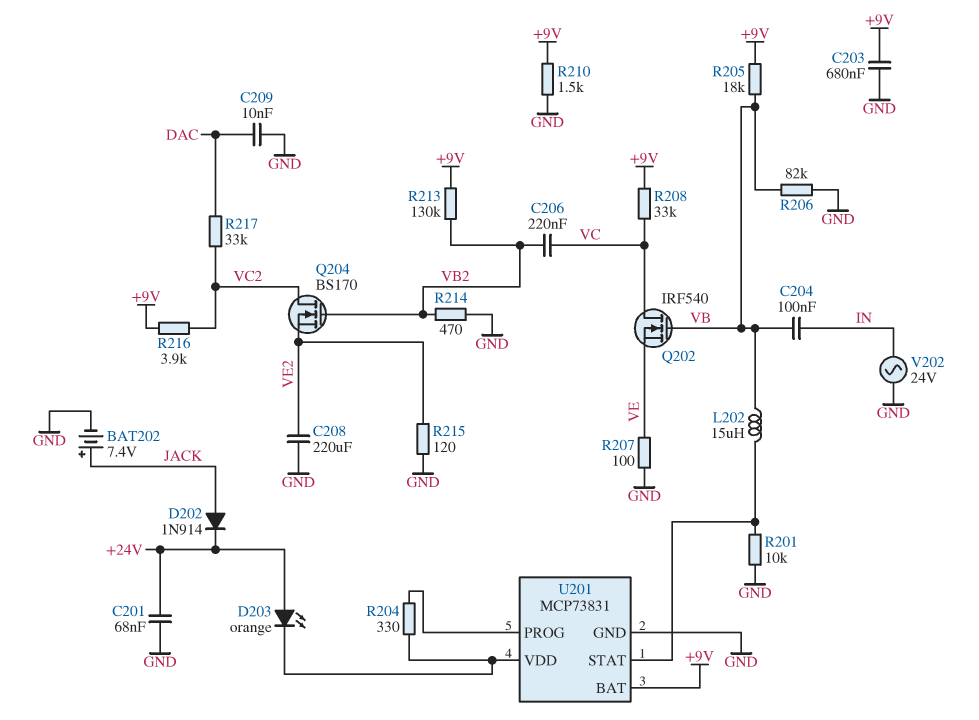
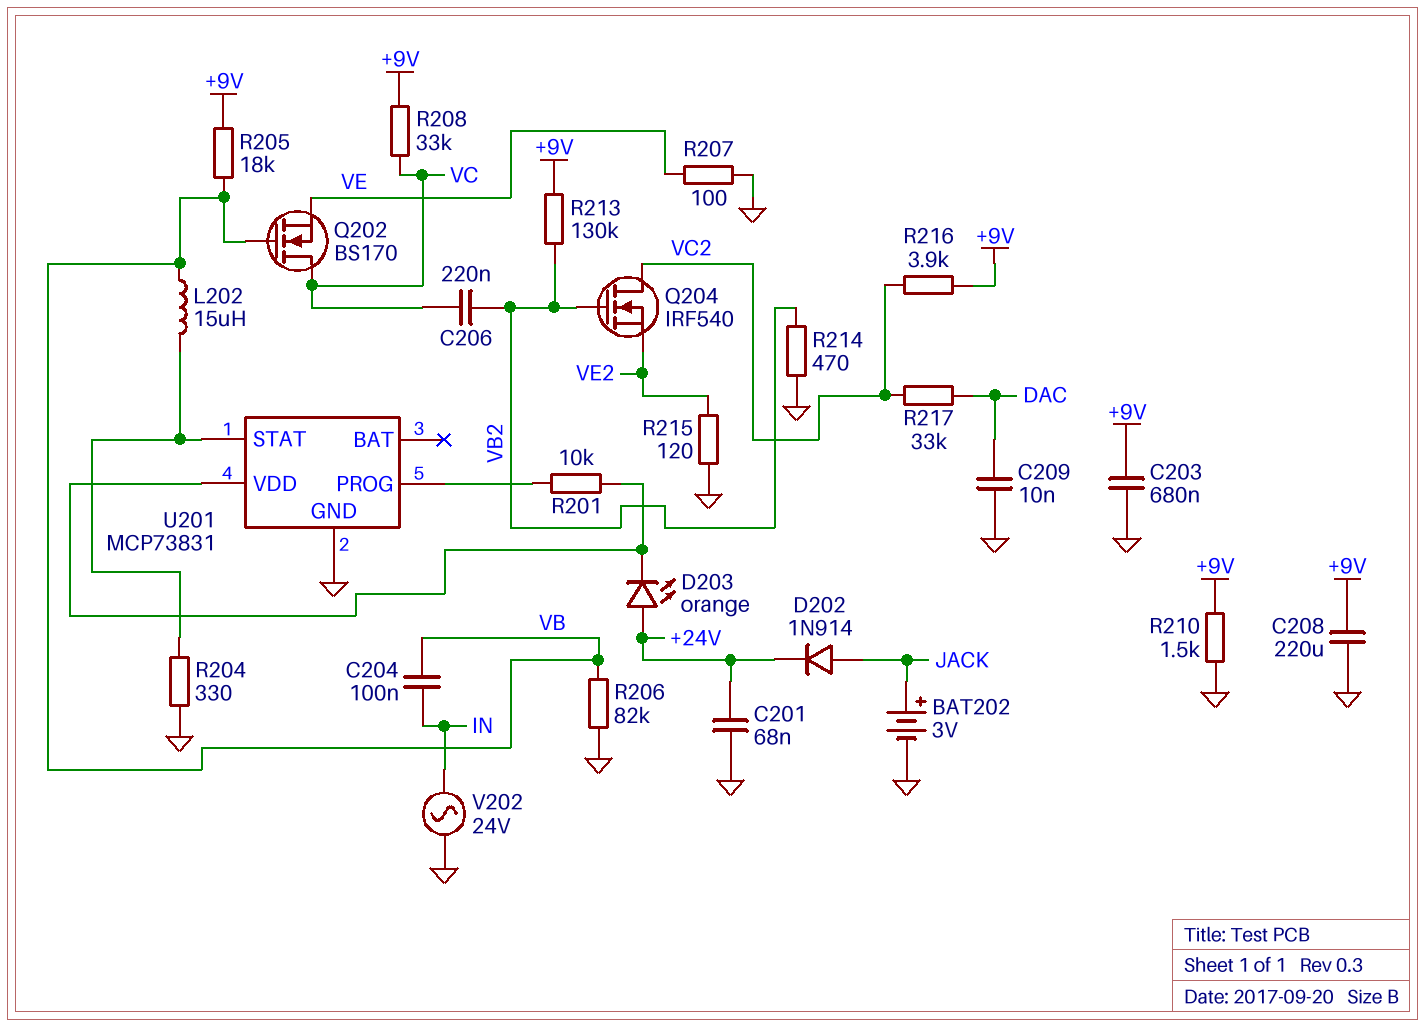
BAT202: 7.4V (plus JACK, minus GND) -> 3V (plus JACK, minus GND)
C208: 220uF (GND, VE2) -> 220uF (+9V, GND)
Q202: NMOS IRF540 (G VB, D VC, S VE) -> NMOS BS170 (G VB, D VC, S VE)
Q204: NMOS BS170 (G VB2, D VC2, S VE2) -> NMOS IRF540 (G VB2, D VC2, S VE2)
R201: 10k (GND, U201/STAT) -> 10k (U201/PROG, U201/VDD)
R204: 330 (U201/PROG, U201/VDD) -> 330 (GND, U201/STAT)
U201 pin BAT: +9V -> none

